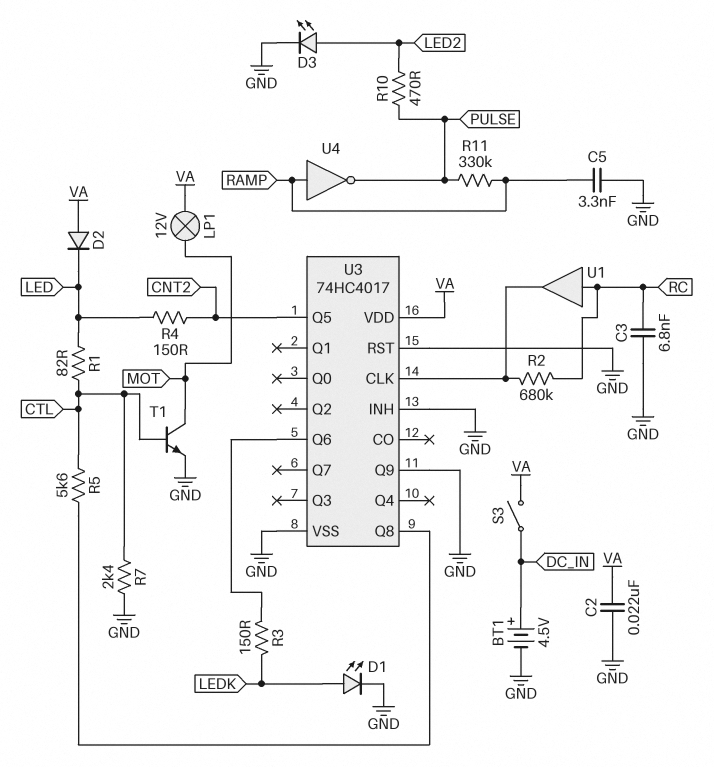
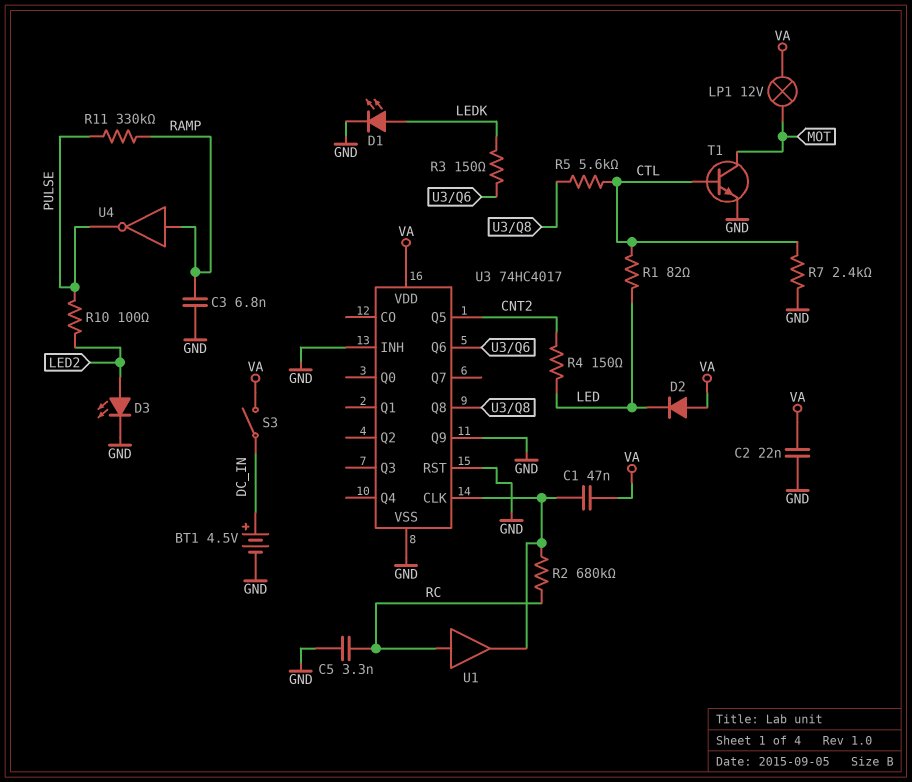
C1: none -> 47nF (U3/CLK, VA)
C3: 6.8nF (GND, RC) -> 6.8nF (GND, RAMP)
C5: 3.3nF (GND, RAMP) -> 3.3nF (GND, RC)
R10: 470 (LED2, PULSE) -> 100 (LED2, PULSE)

